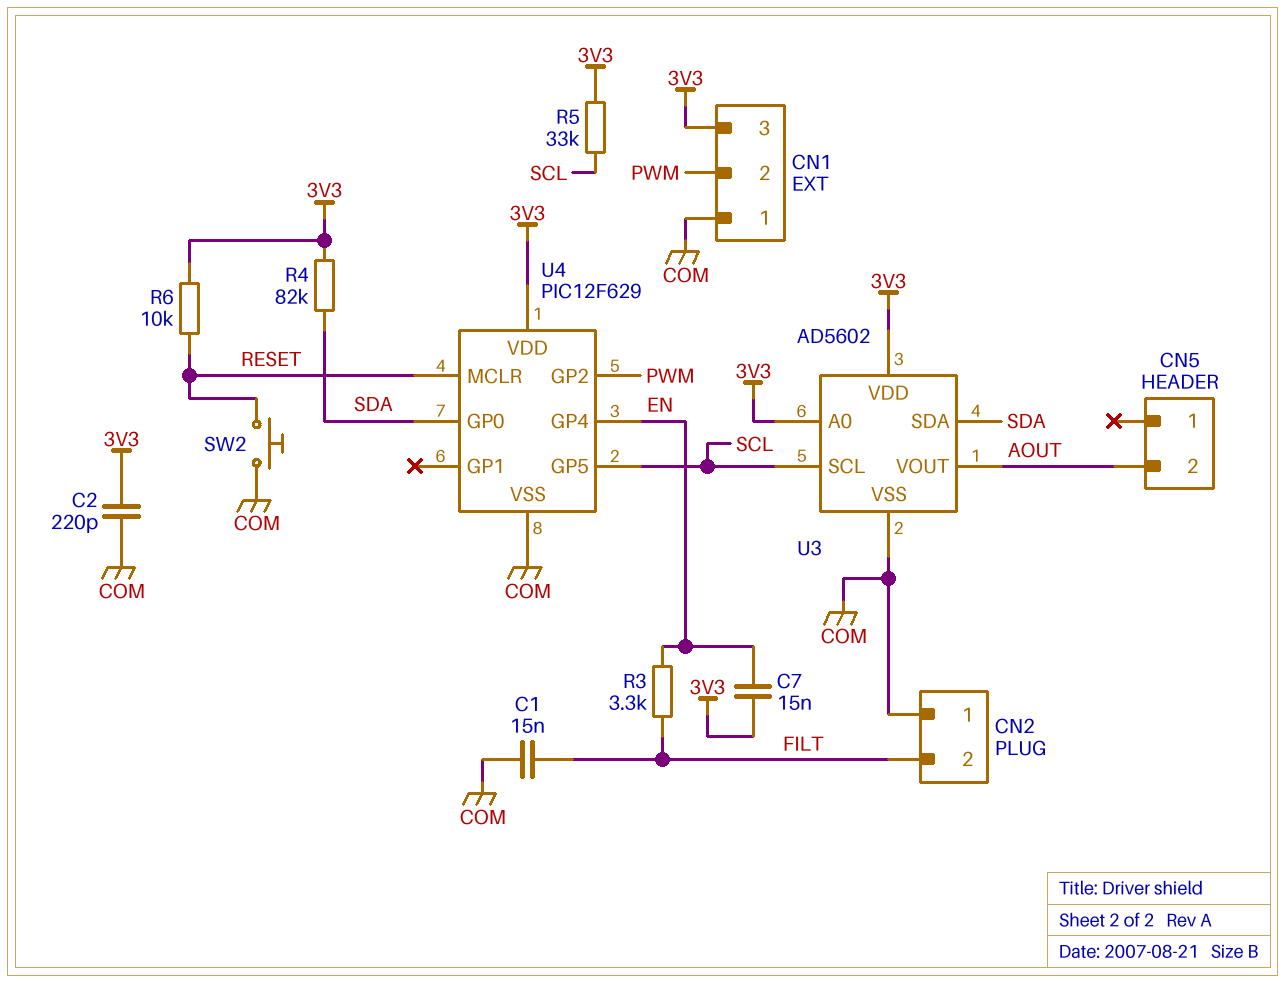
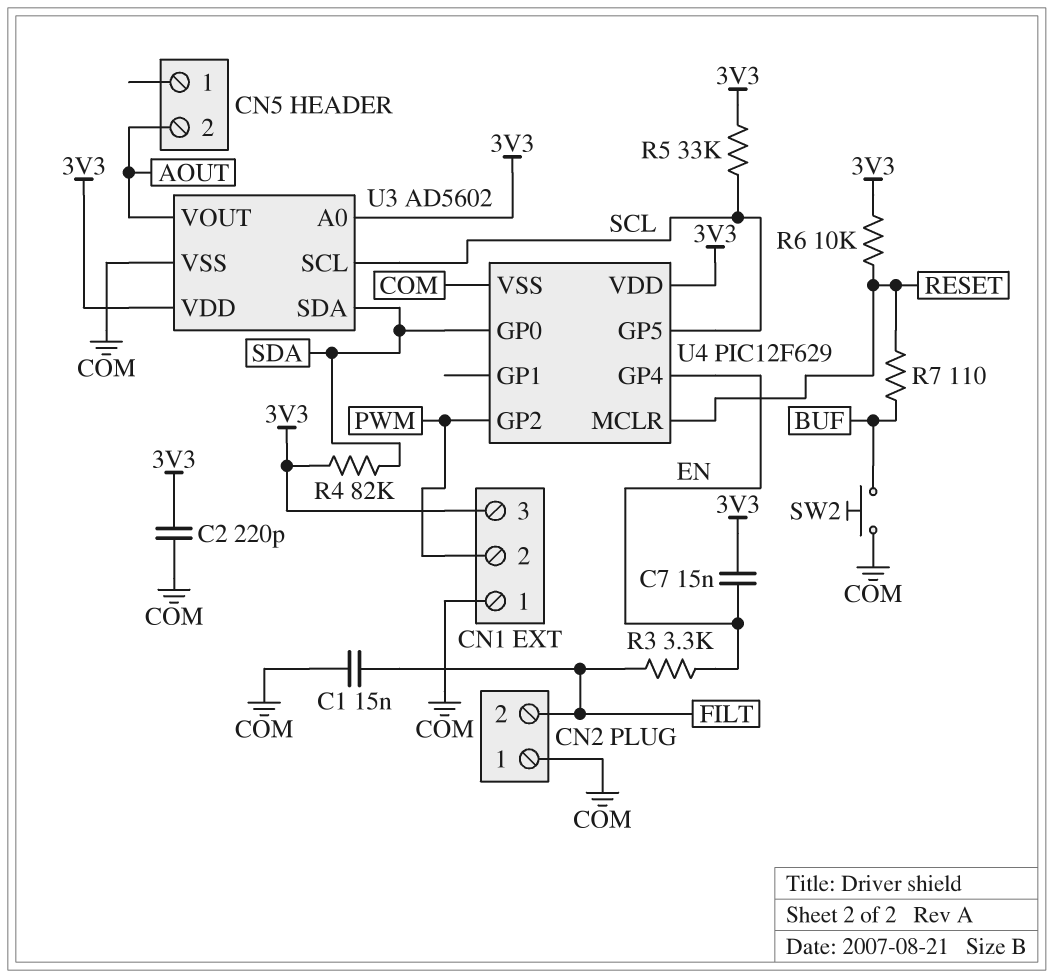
R7: none -> 110 (BUF, RESET)
SW2: button (COM, RESET) -> button (BUF, COM)

